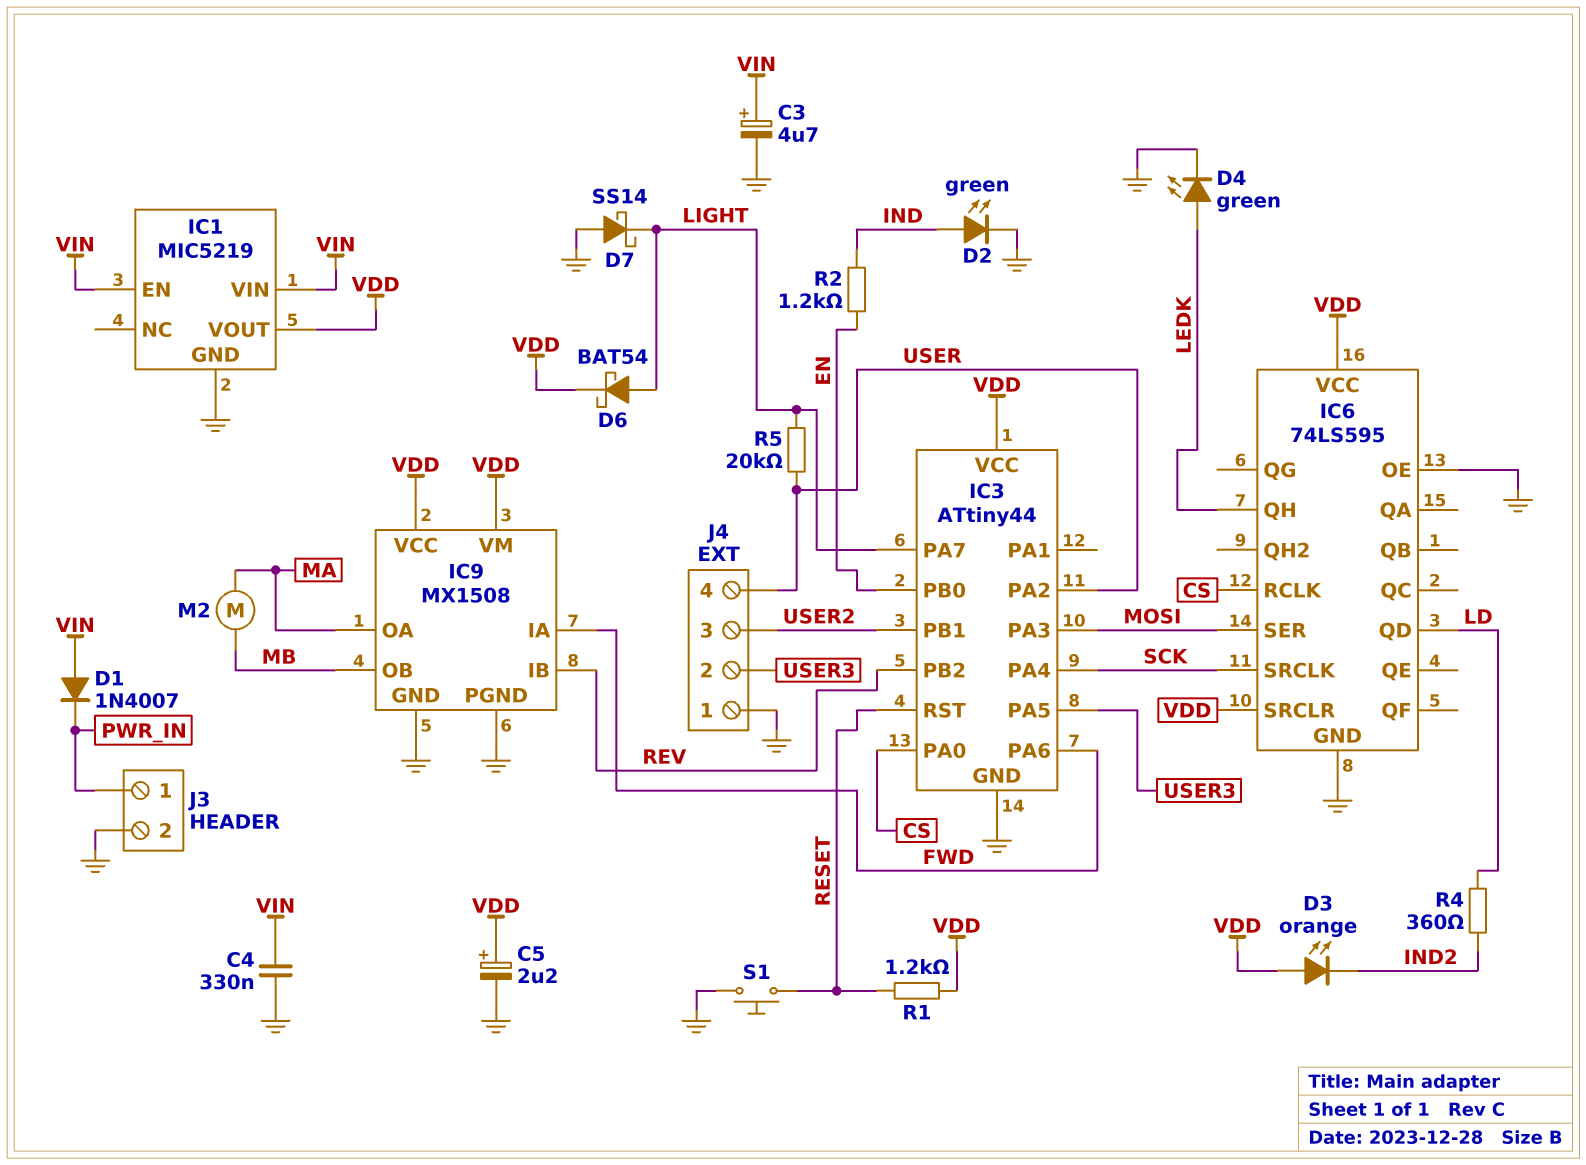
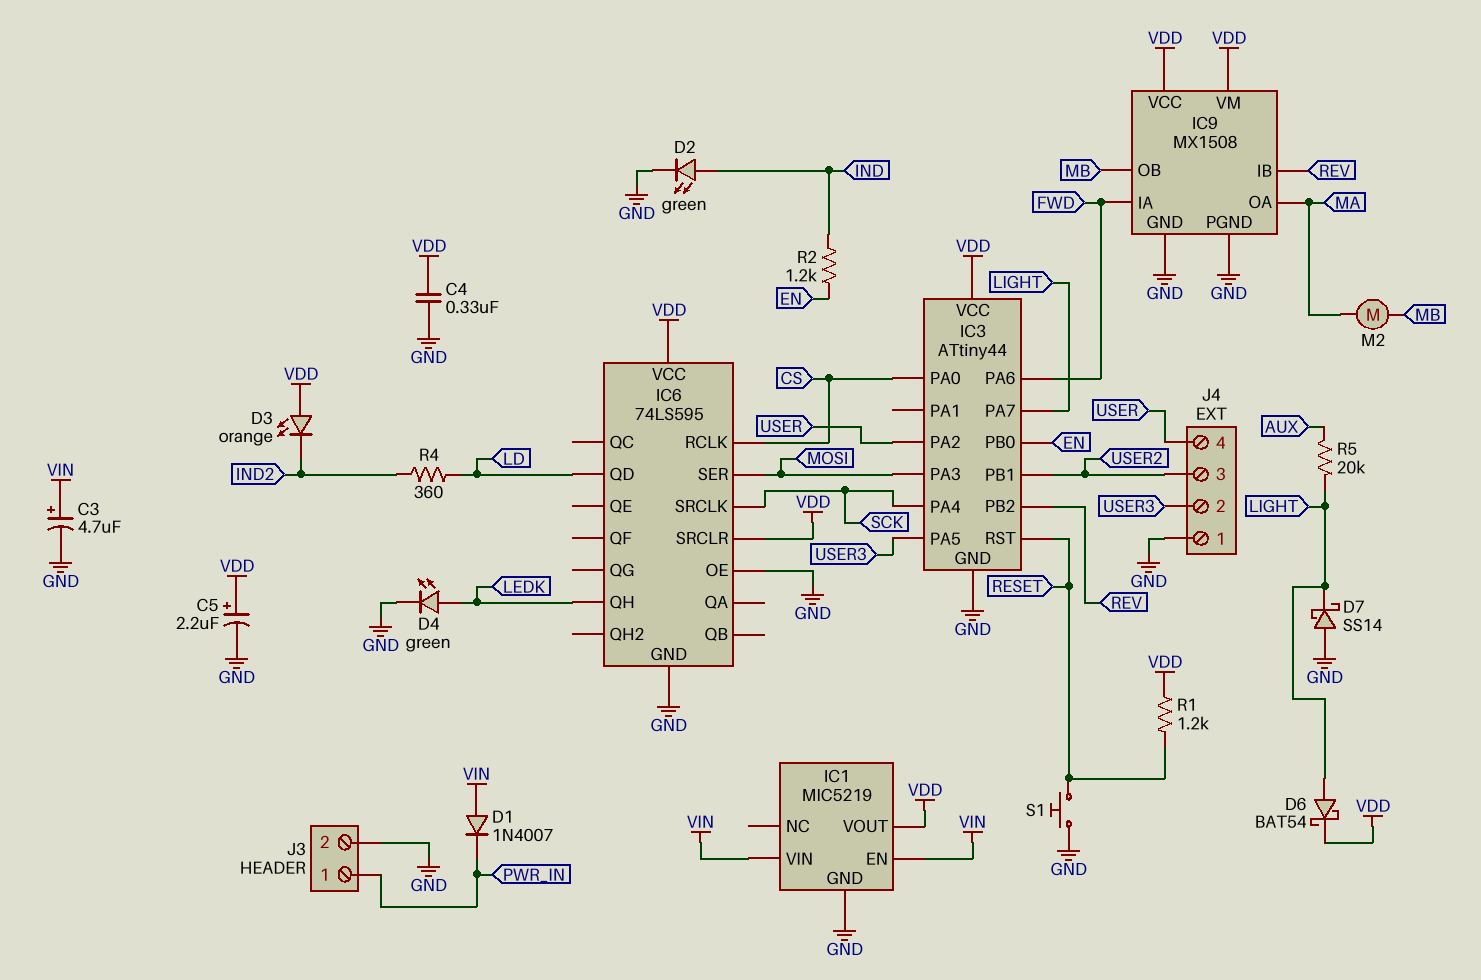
C4: 330nF (GND, VIN) -> 330nF (GND, VDD)
R5: 20k (LIGHT, USER) -> 20k (AUX, LIGHT)

